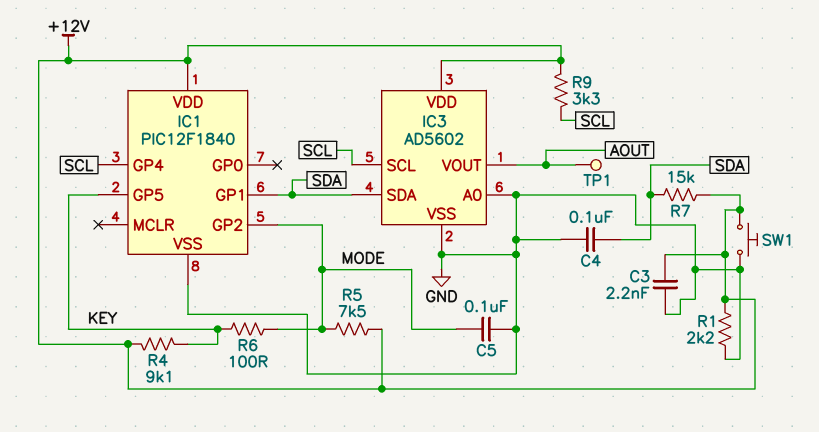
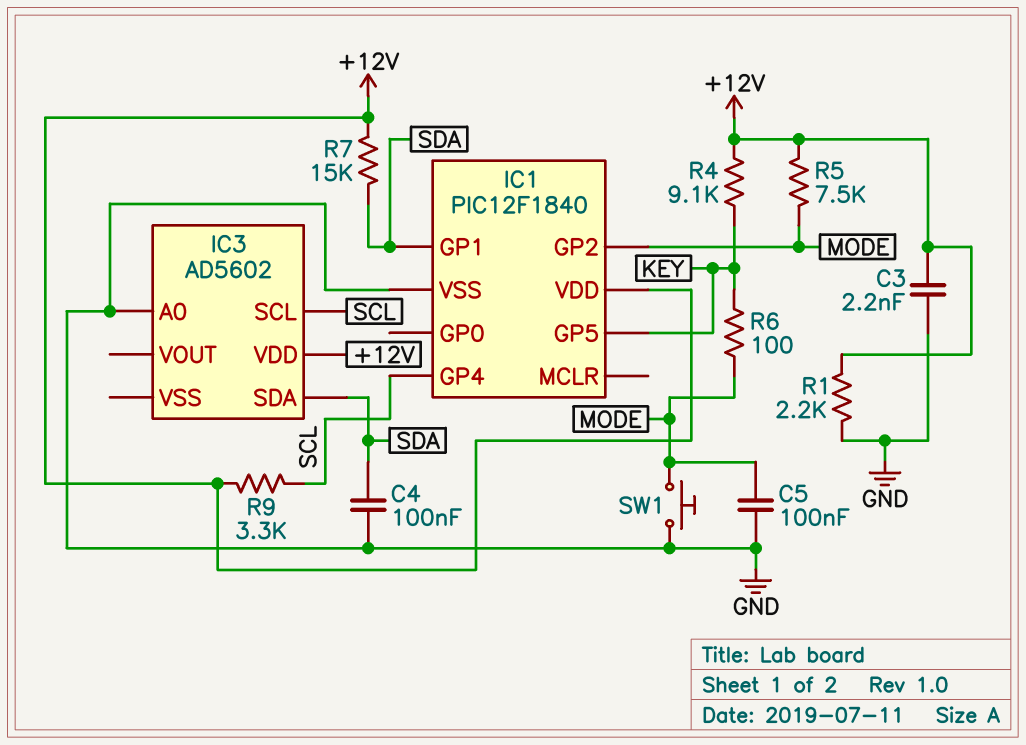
IC3 pin VOUT: AOUT -> none
IC3 pin VSS: GND -> none
SW1: button (+12V, GND) -> button (GND, MODE)
TP1: test point (AOUT) -> none

